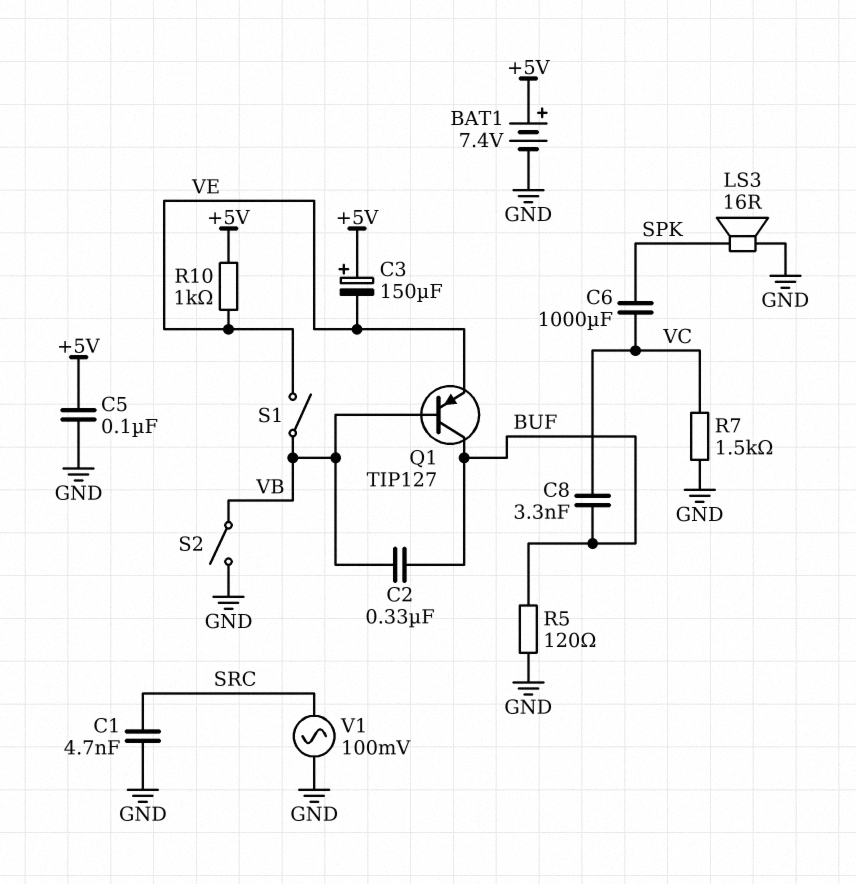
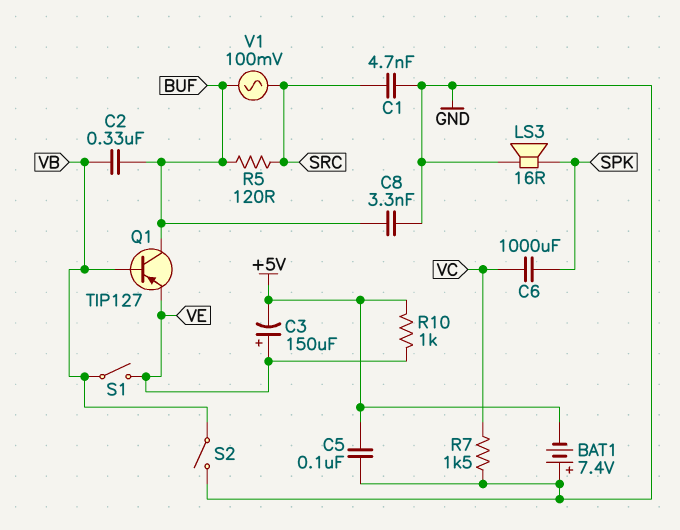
BAT1: 7.4V (plus +5V, minus GND) -> 7.4V (plus GND, minus +5V)
C3: 150uF (plus +5V, minus VE) -> 150uF (plus VE, minus +5V)
C8: 3.3nF (BUF, VC) -> 3.3nF (BUF, GND)
R5: 120 (BUF, GND) -> 120 (BUF, SRC)
V1: AC 100mV (GND, SRC) -> AC 100mV (BUF, SRC)

